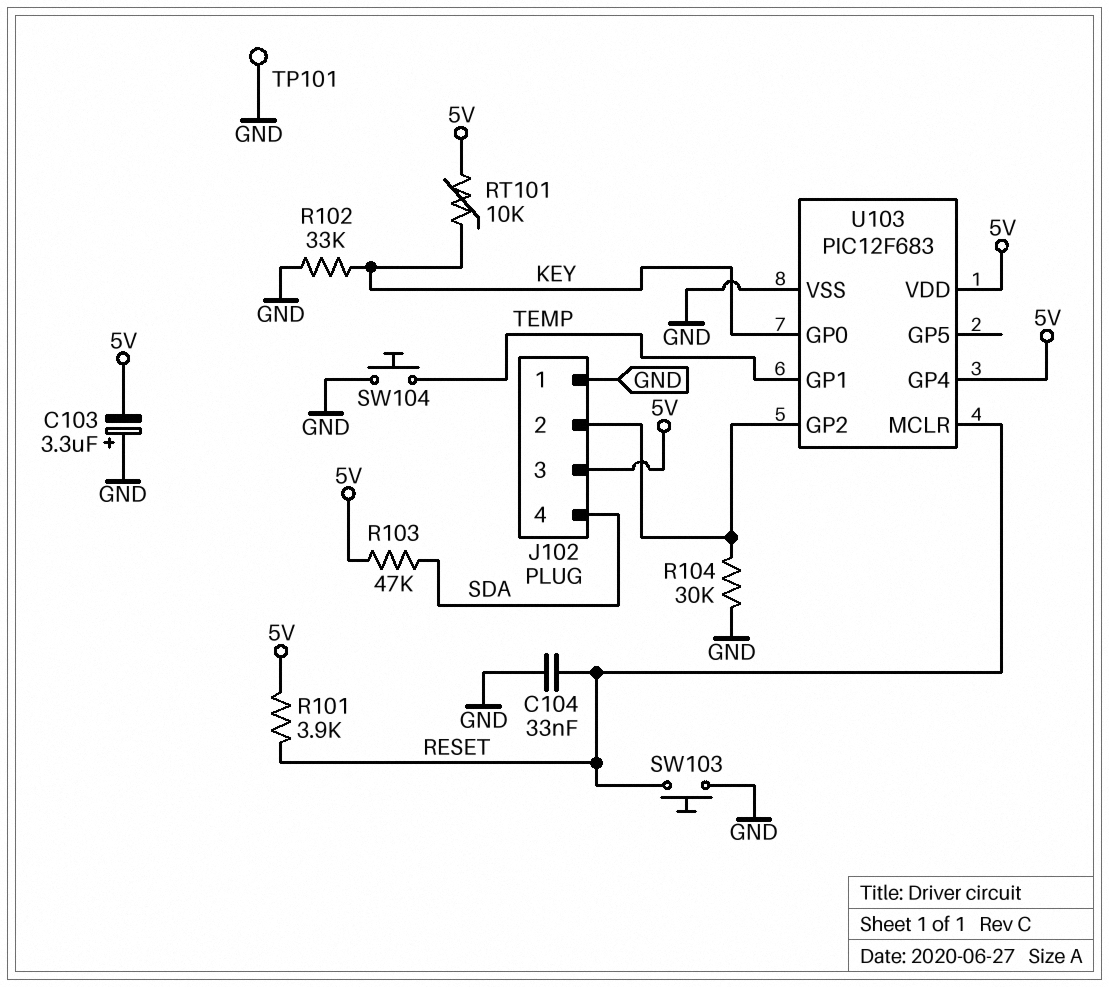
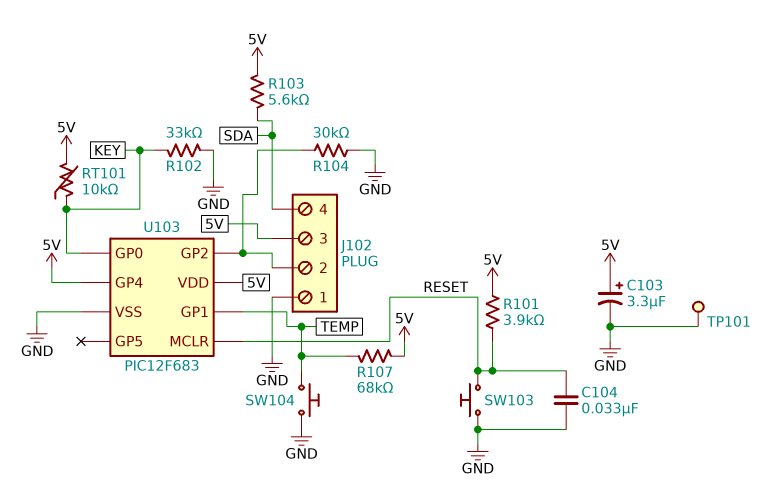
C103: 3.3uF (plus GND, minus 5V) -> 3.3uF (plus 5V, minus GND)
R103: 47k (5V, SDA) -> 5.6k (5V, SDA)
R107: none -> 68k (5V, TEMP)

